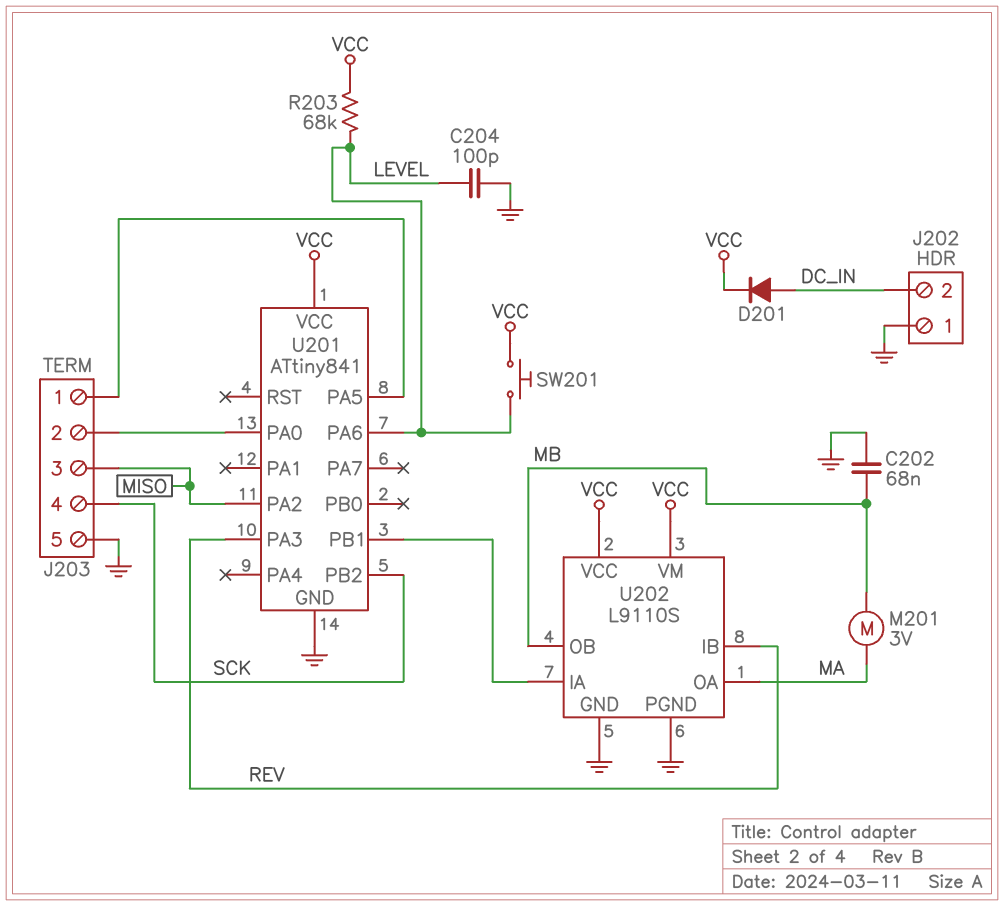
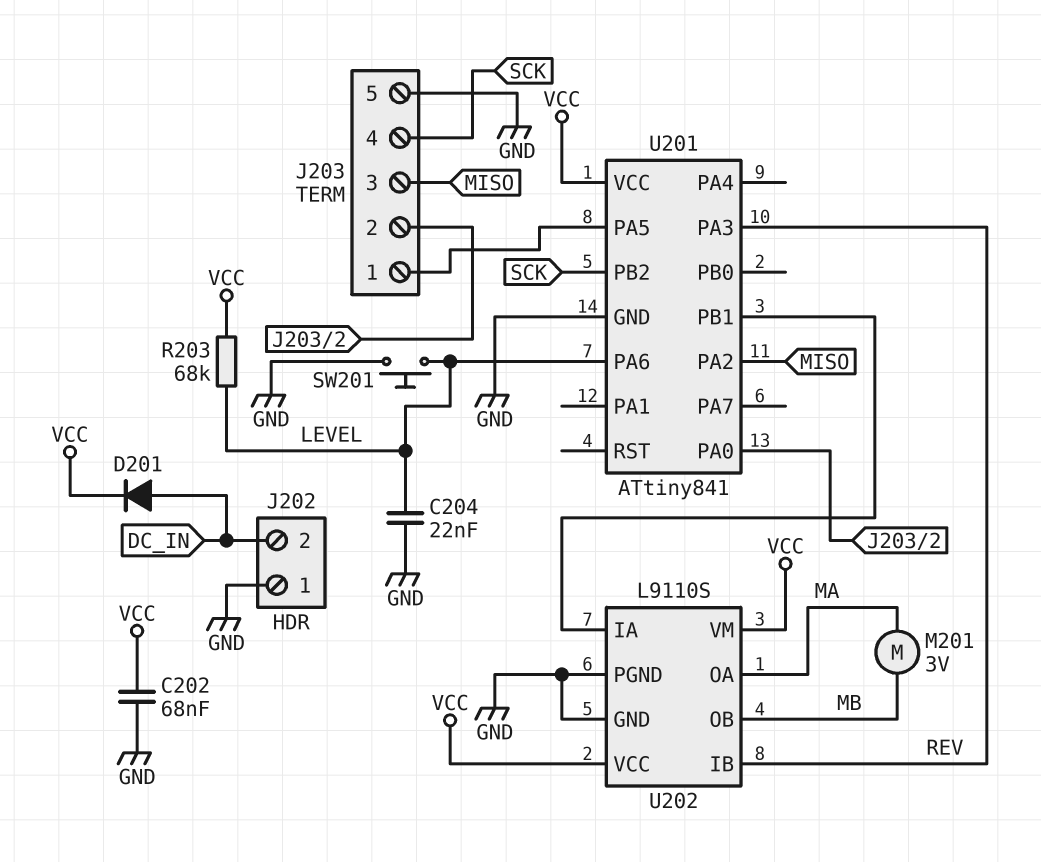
C202: 68nF (GND, MB) -> 68nF (GND, VCC)
C204: 100pF (GND, LEVEL) -> 22nF (GND, LEVEL)
SW201: button (LEVEL, VCC) -> button (GND, LEVEL)

